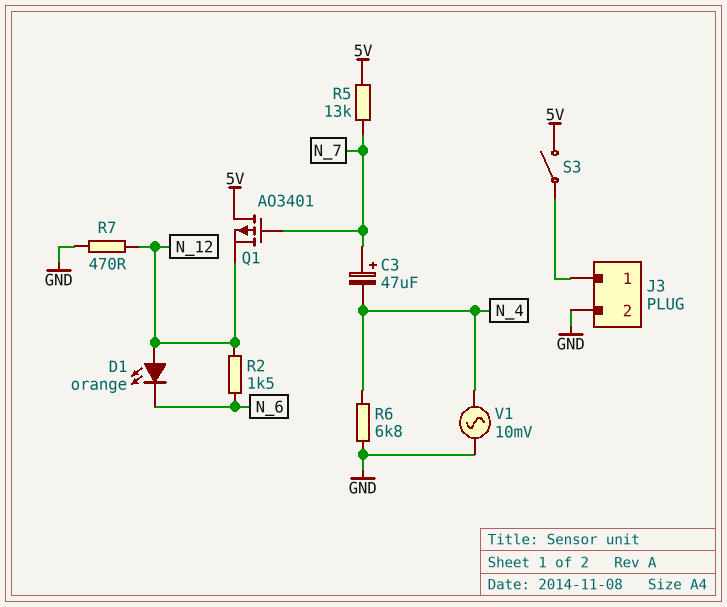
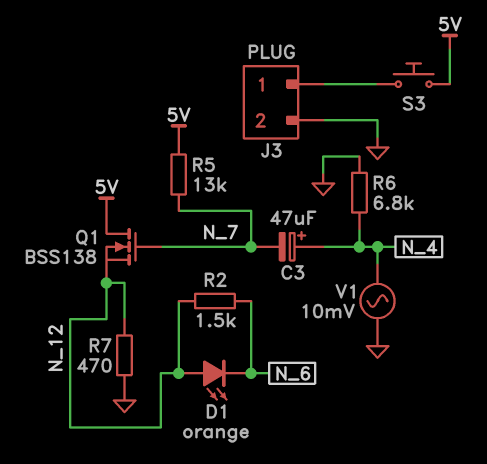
C3: 47uF (plus N_7, minus N_4) -> 47uF (plus N_4, minus N_7)
Q1: PMOS AO3401 (G N_7, D 5V, S N_12) -> NMOS BSS138 (G N_7, D 5V, S N_12)
S3: switch (5V, J3/1) -> button (5V, J3/1)

